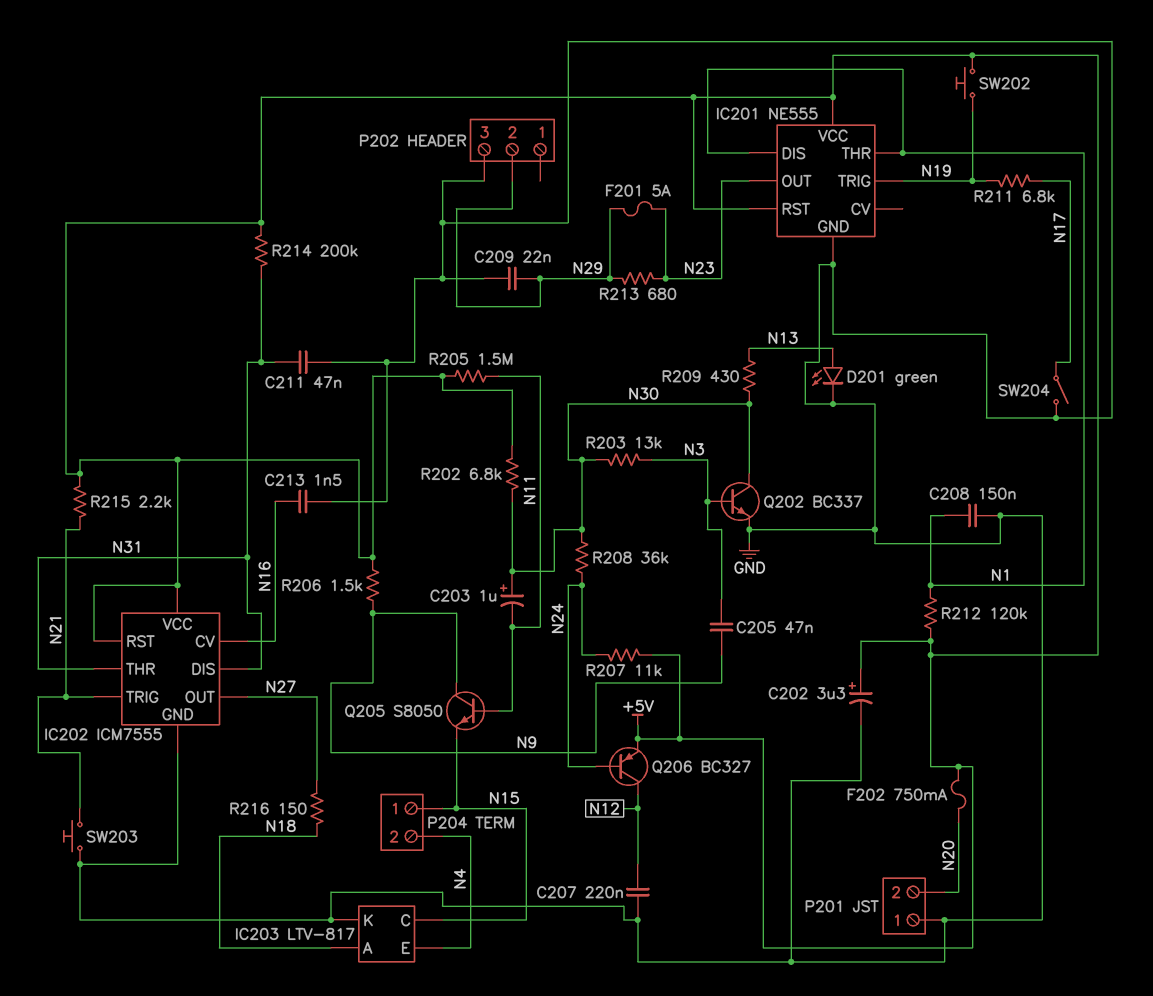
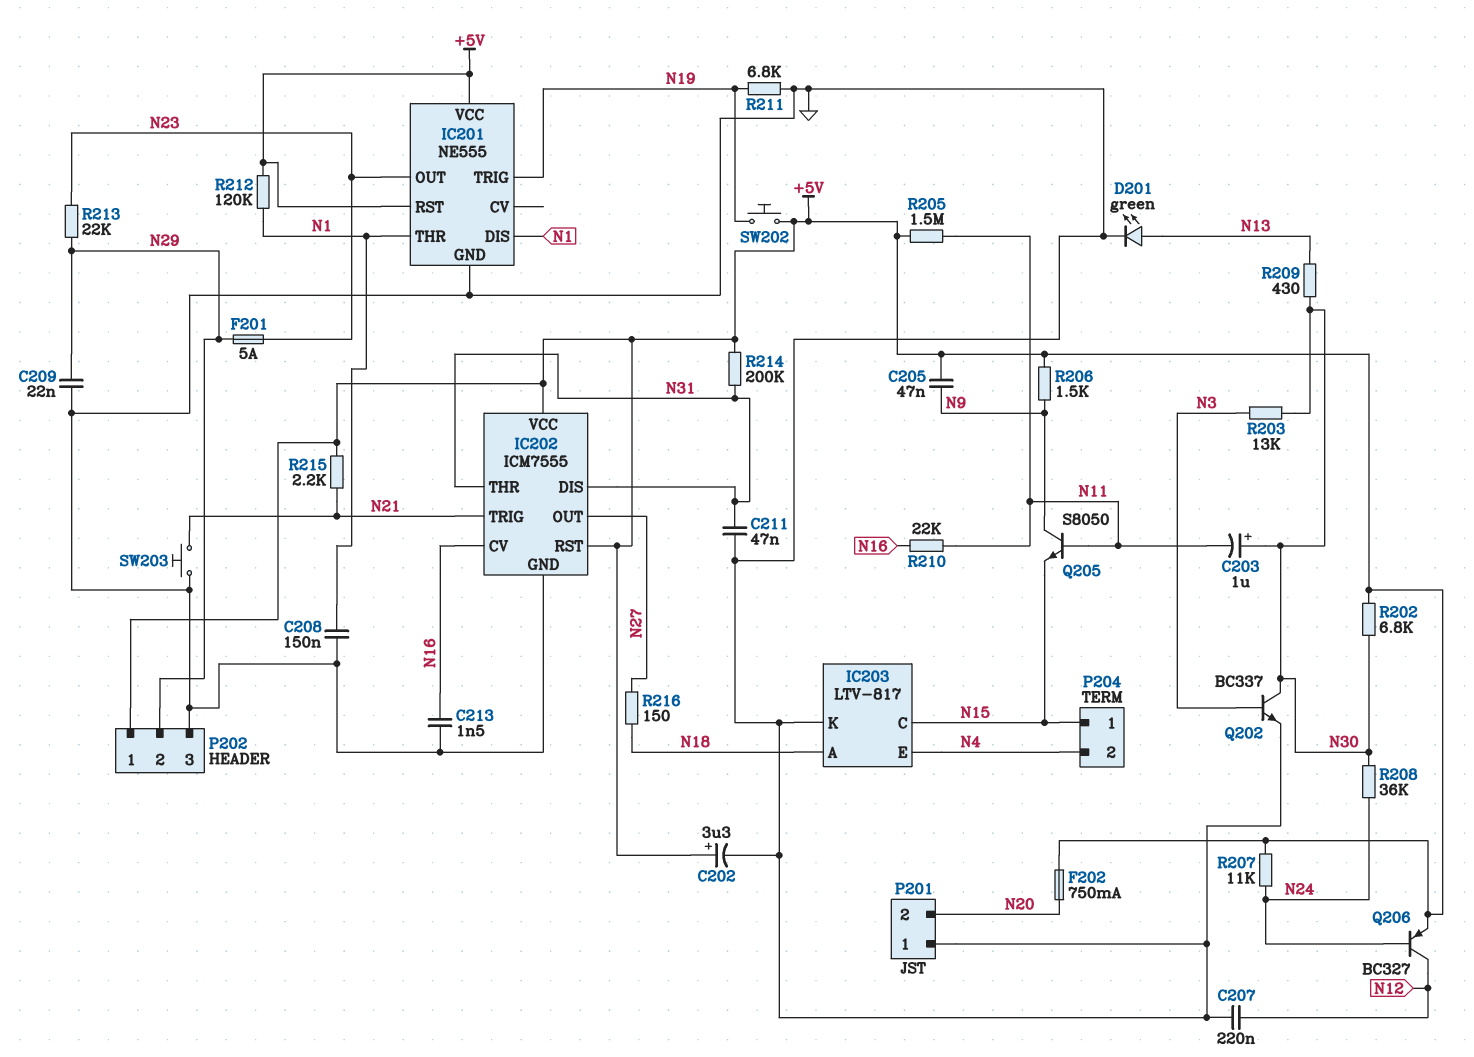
C205: 47nF (N3, N9) -> 47nF (+5V, N9)
P202 pin 1: none -> +5V
R210: none -> 22k (N11, N16)
R211: 6.8k (N17, N19) -> 6.8k (GND, N19)
R213: 680 (N23, N29) -> 22k (N23, N29)
SW204: switch (GND, N17) -> none

